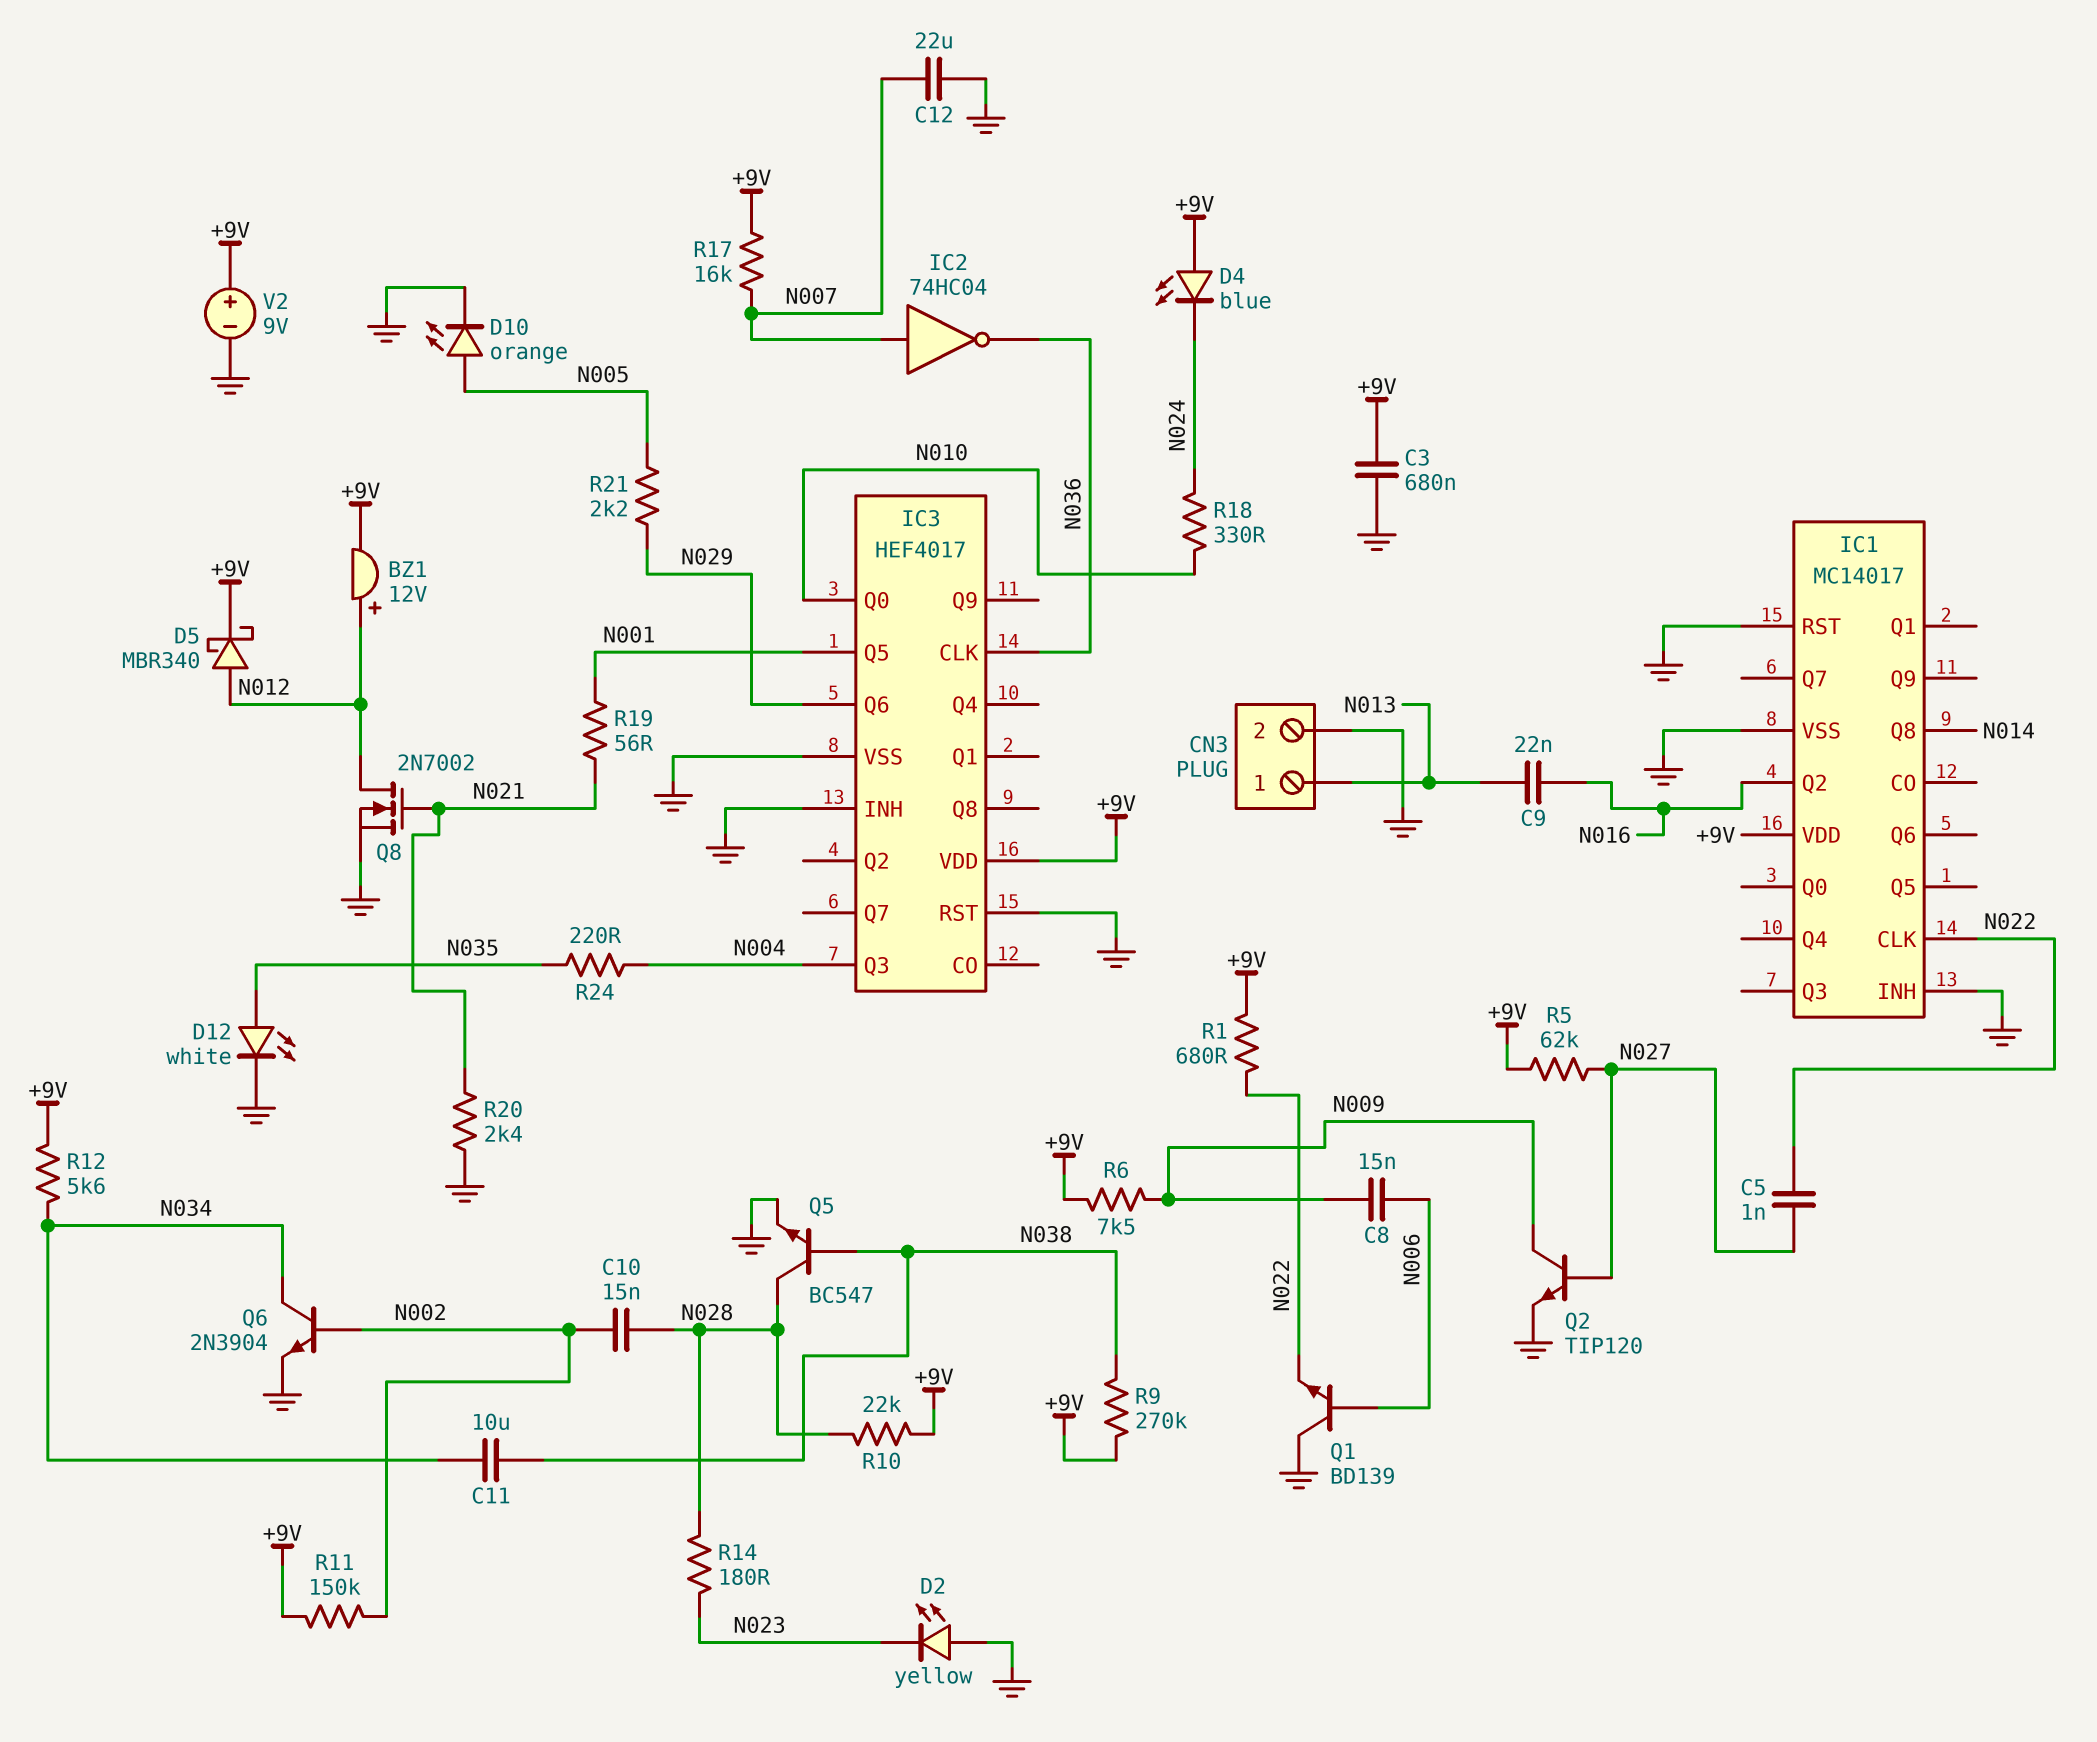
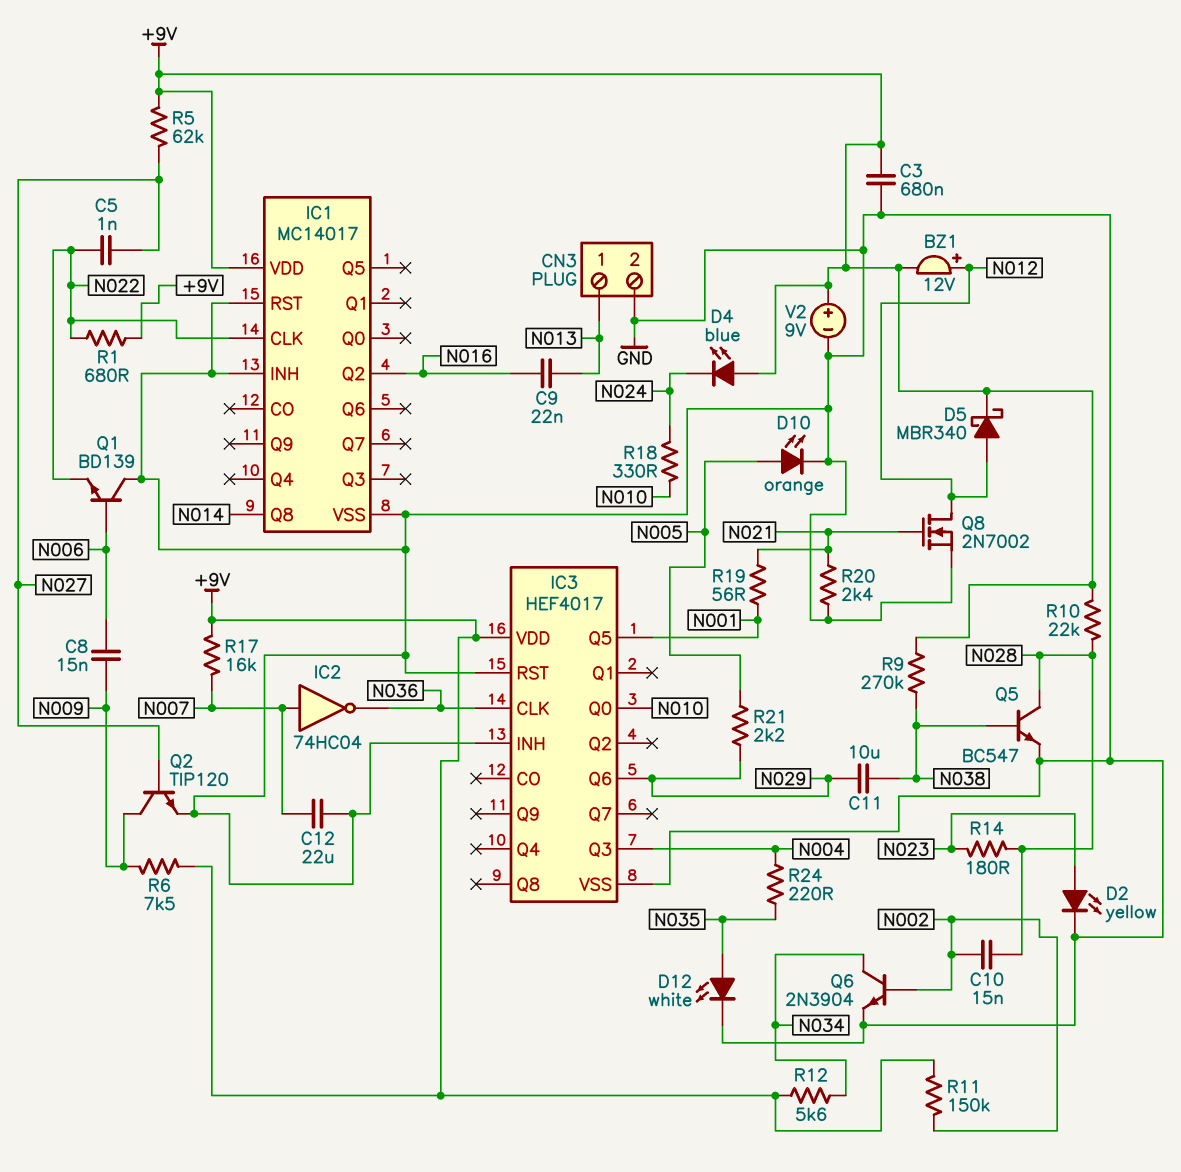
C11: 10uF (N034, N038) -> 10uF (N029, N038)
D2: LED yellow (A GND, K N023) -> LED yellow (A N023, K GND)

